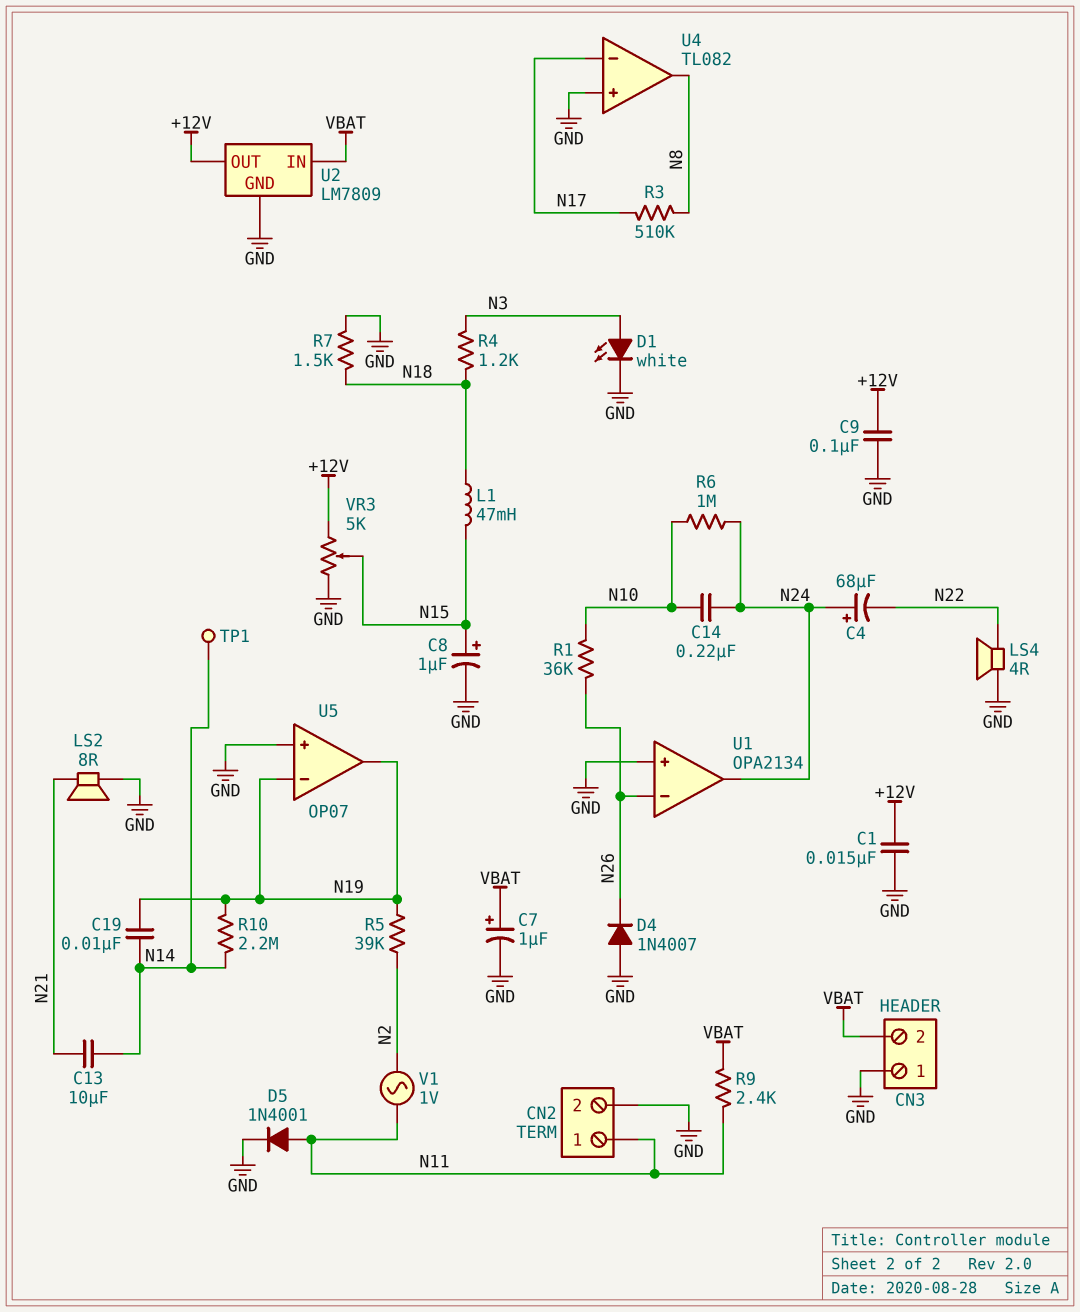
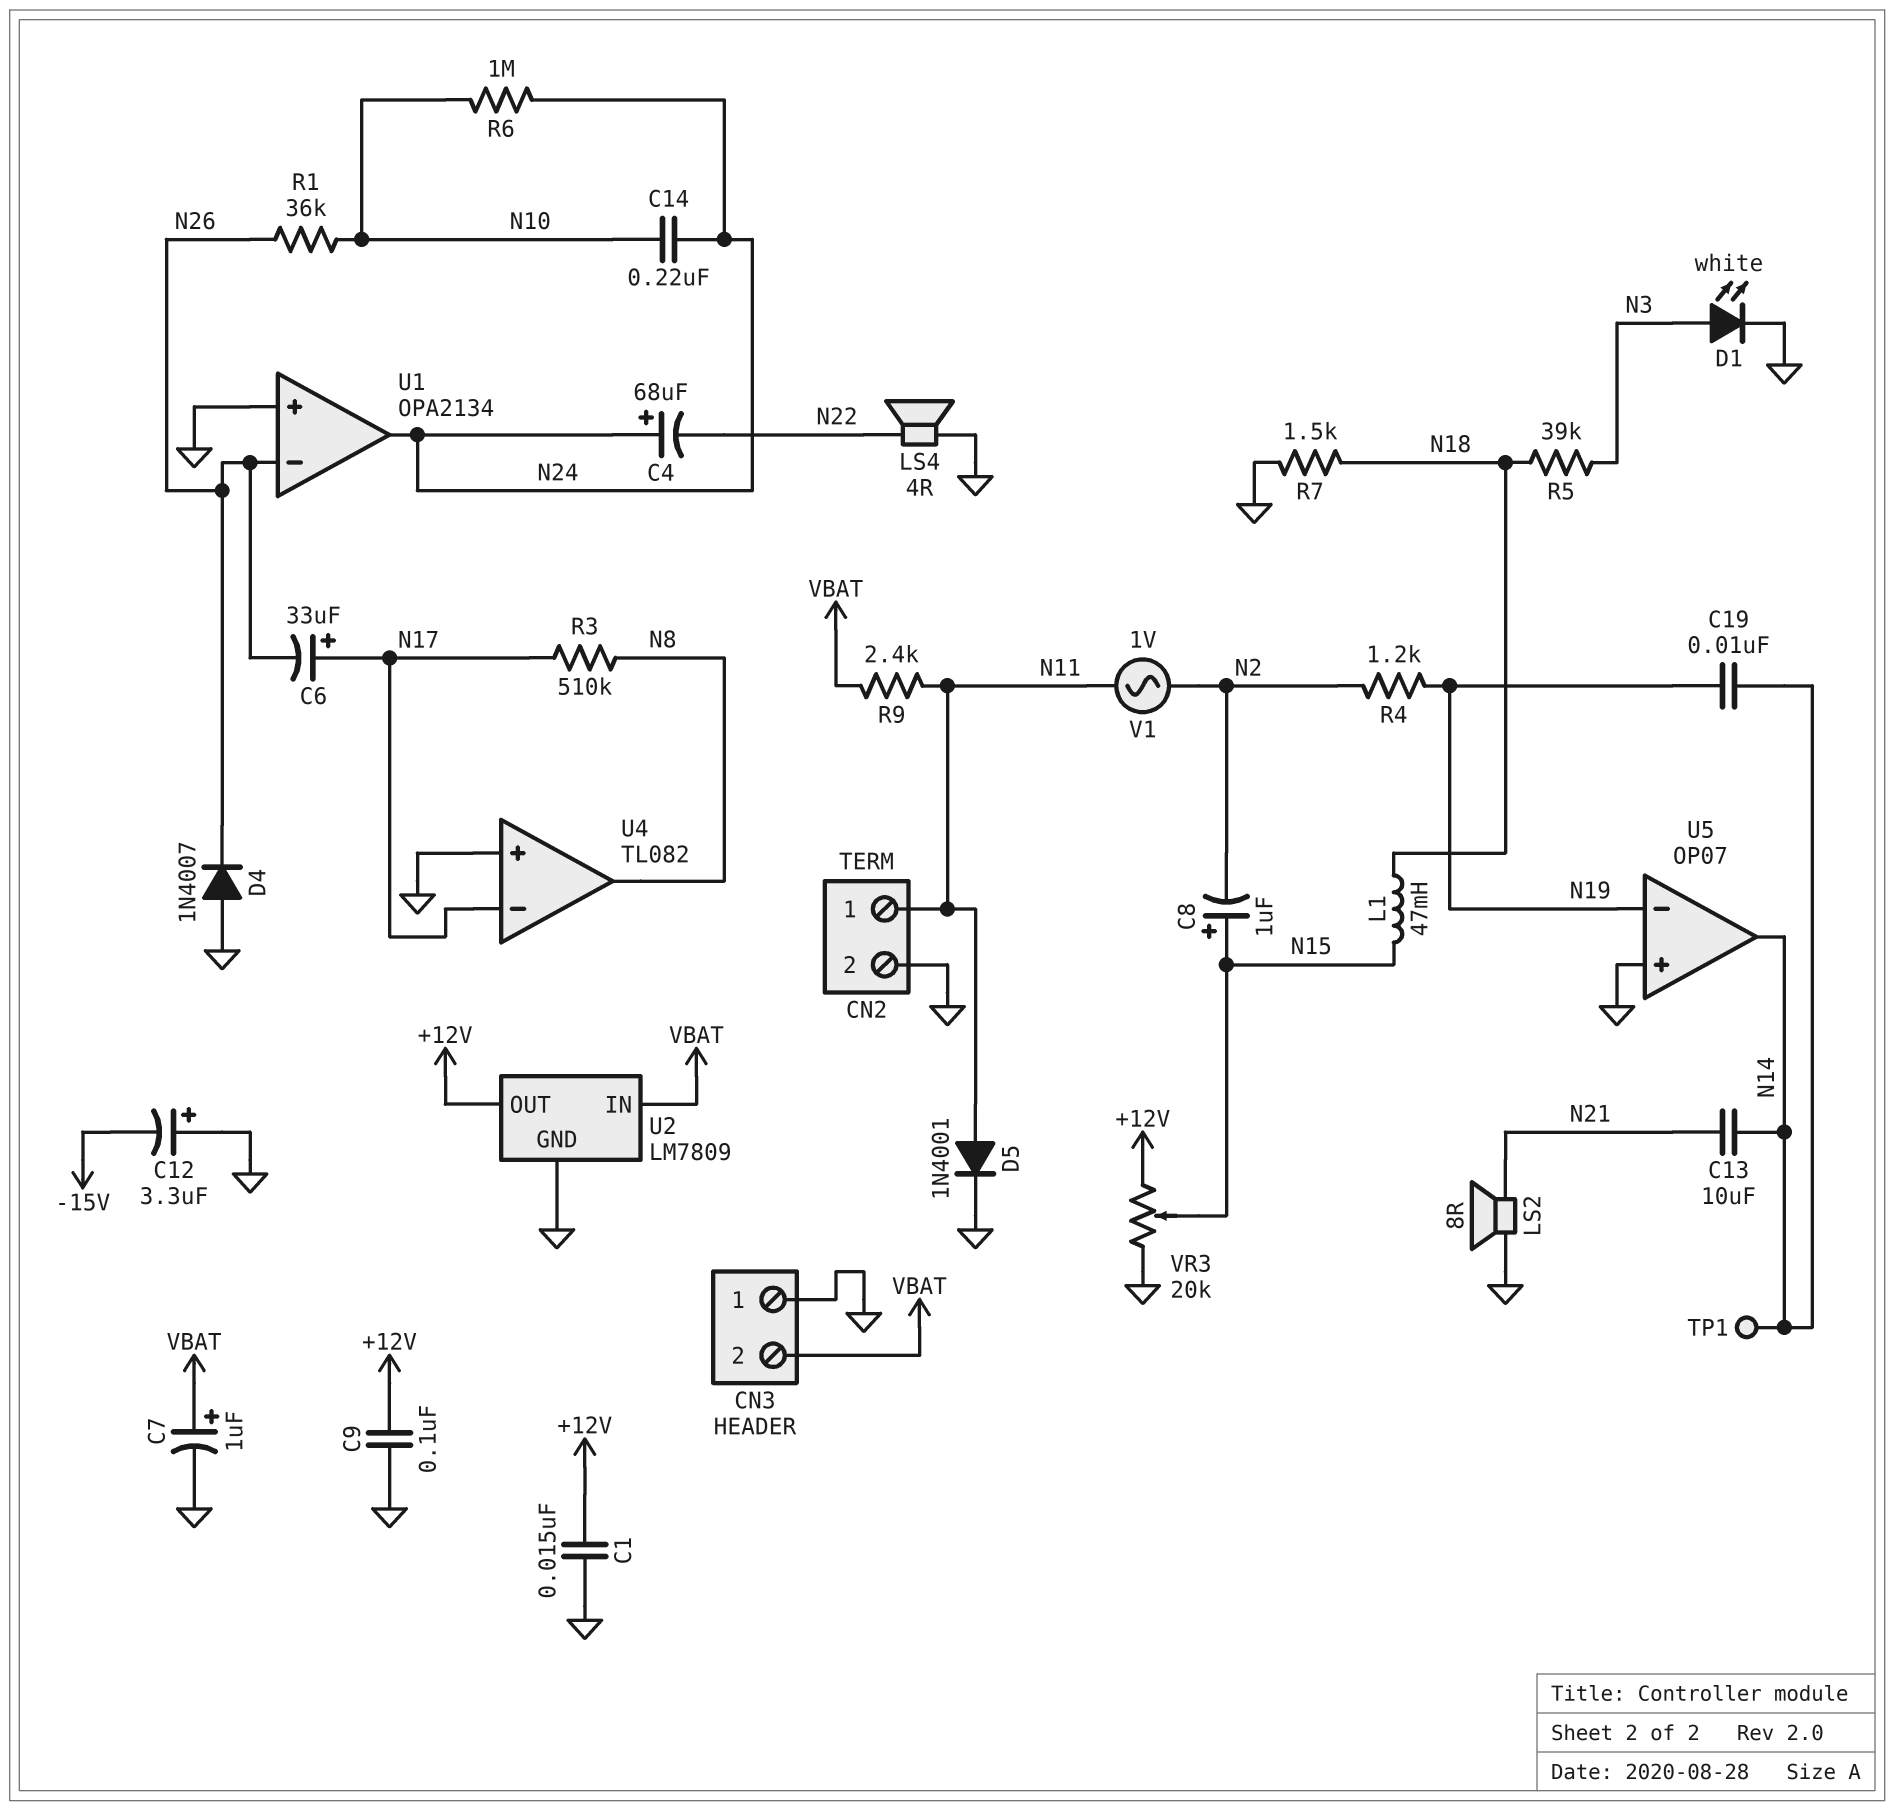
C6: none -> 33uF (plus N17, minus N26)
C8: 1uF (plus N15, minus GND) -> 1uF (plus N15, minus N2)
C12: none -> 3.3uF (plus GND, minus -15V)
R4: 1.2k (N3, N18) -> 1.2k (N2, N19)
R5: 39k (N2, N19) -> 39k (N3, N18)
R10: 2.2M (N14, N19) -> none
U5 pin out: N19 -> N14
VR3: 5k (+12V, GND, wiper N15) -> 20k (+12V, GND, wiper N15)

